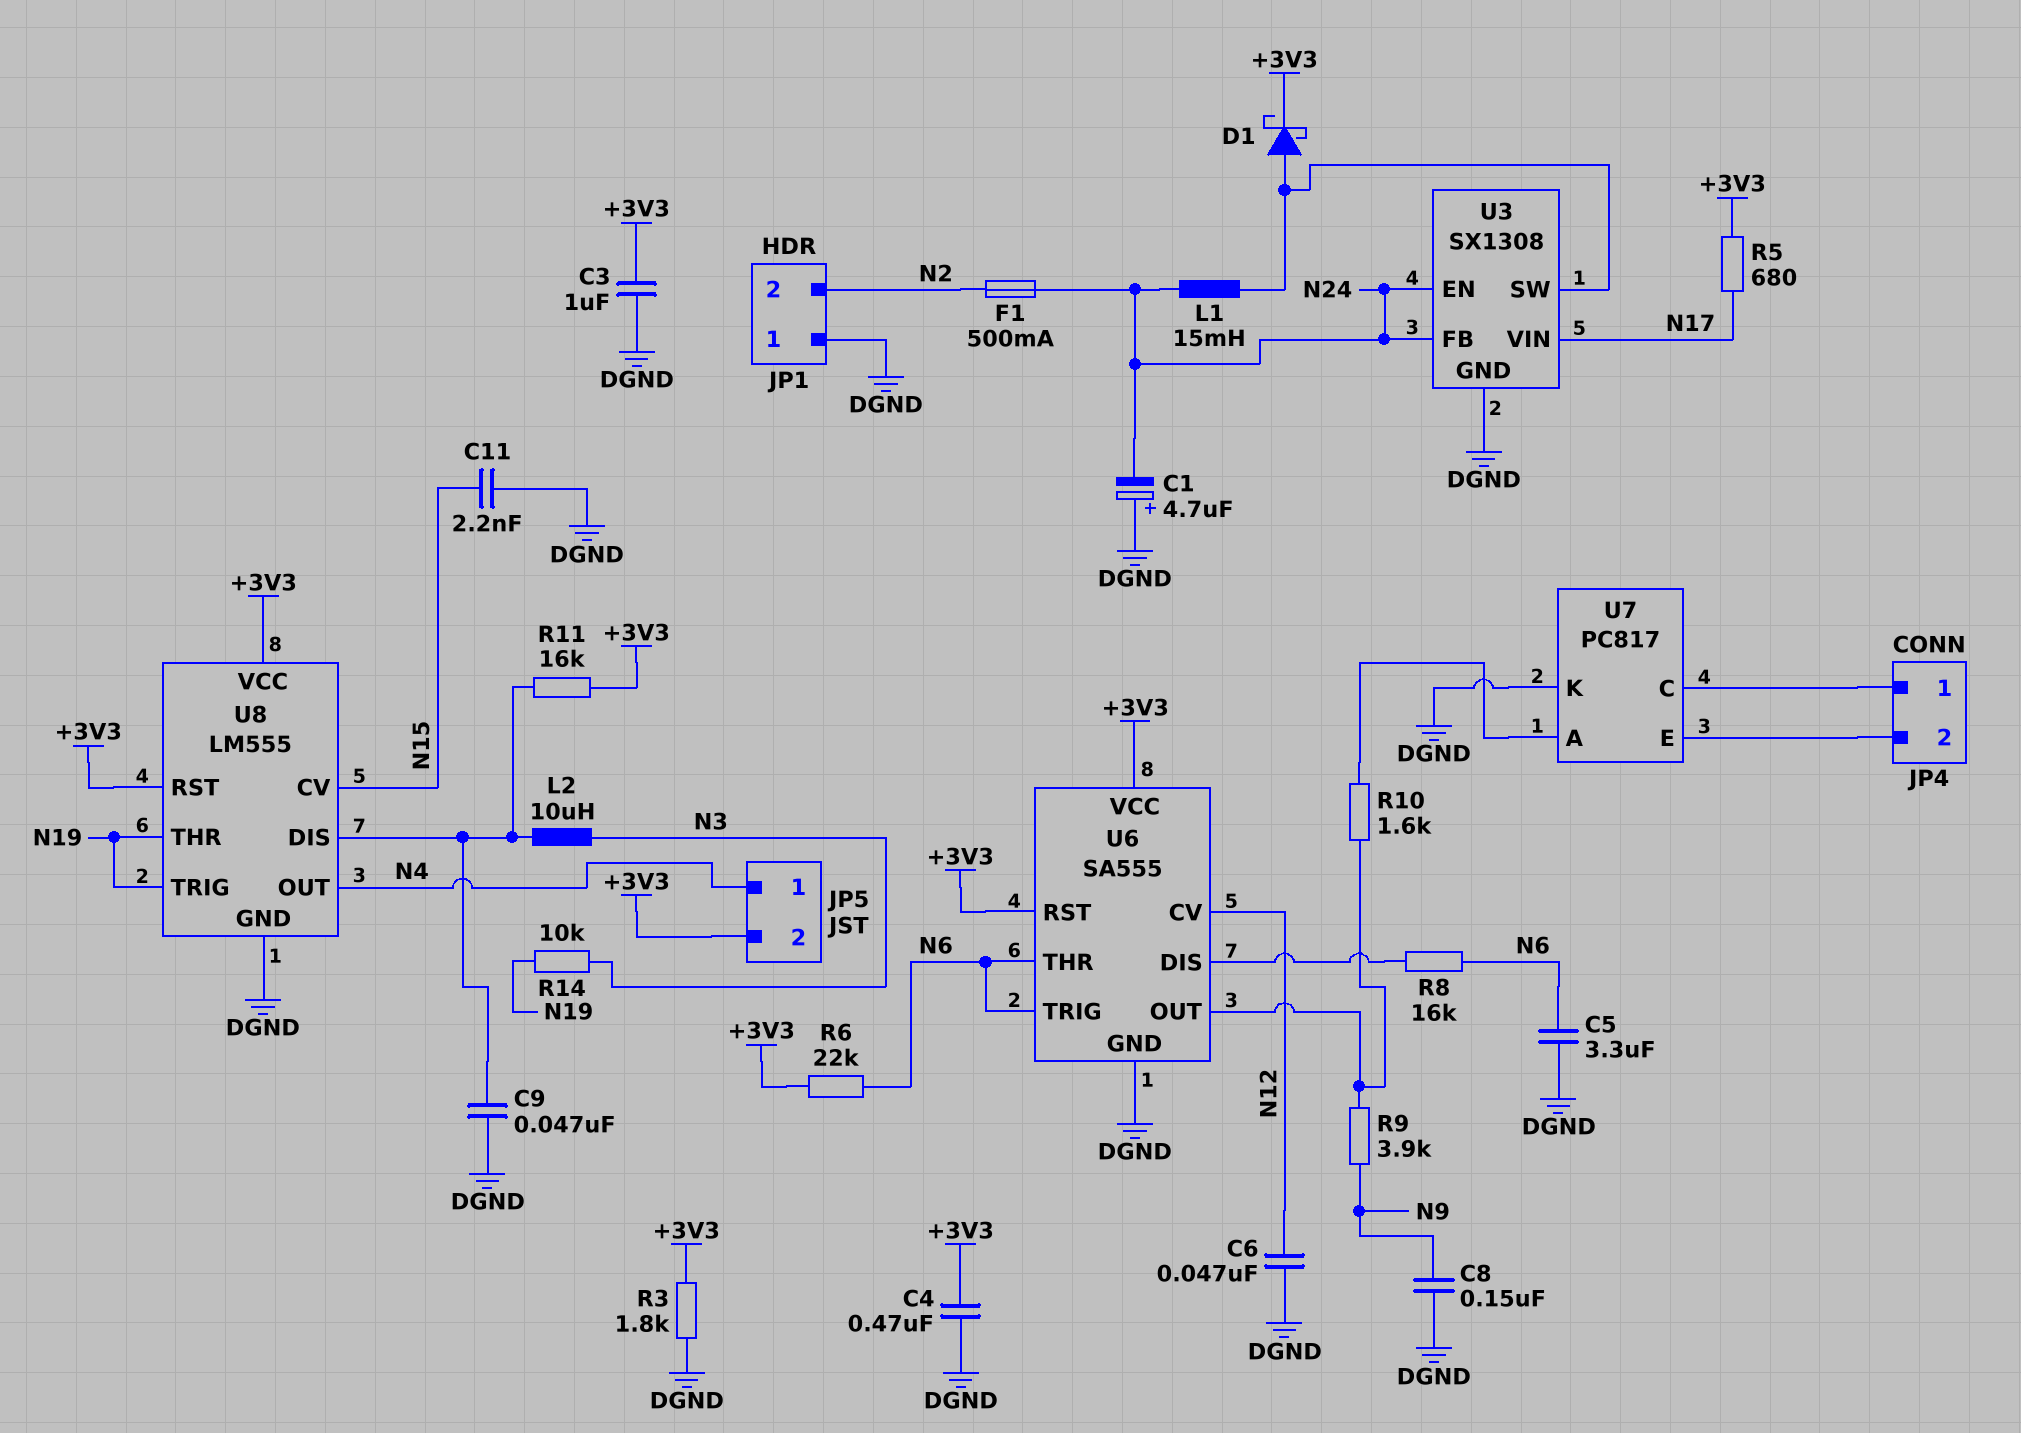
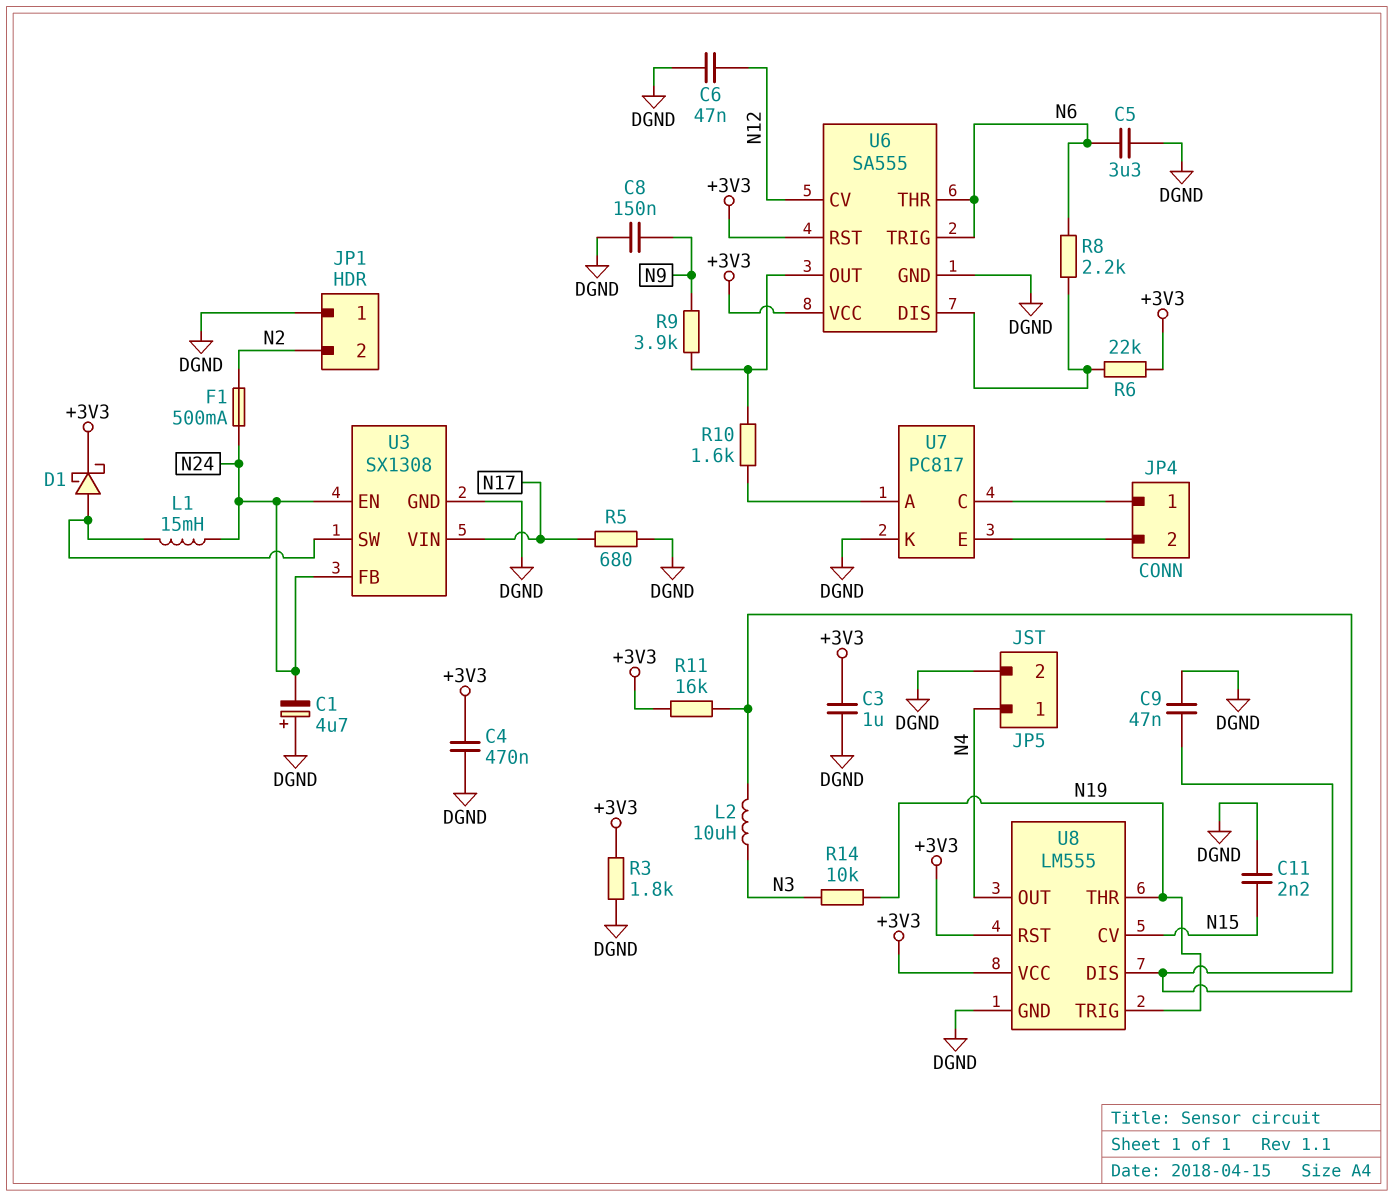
JP5 pin 2: +3V3 -> DGND
R5: 680 (+3V3, N17) -> 680 (DGND, N17)
R6: 22k (+3V3, N6) -> 22k (+3V3, U6/DIS)
R8: 16k (N6, U6/DIS) -> 2.2k (N6, U6/DIS)

